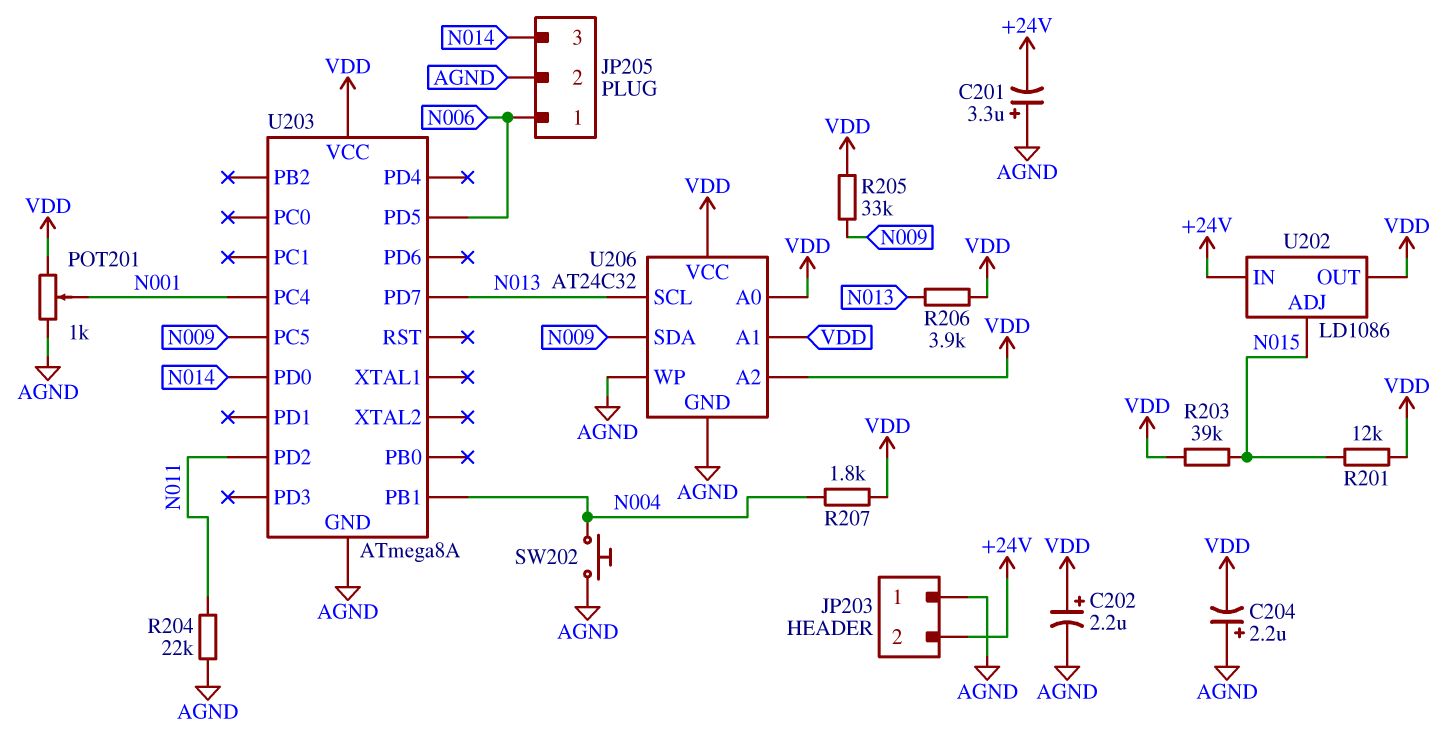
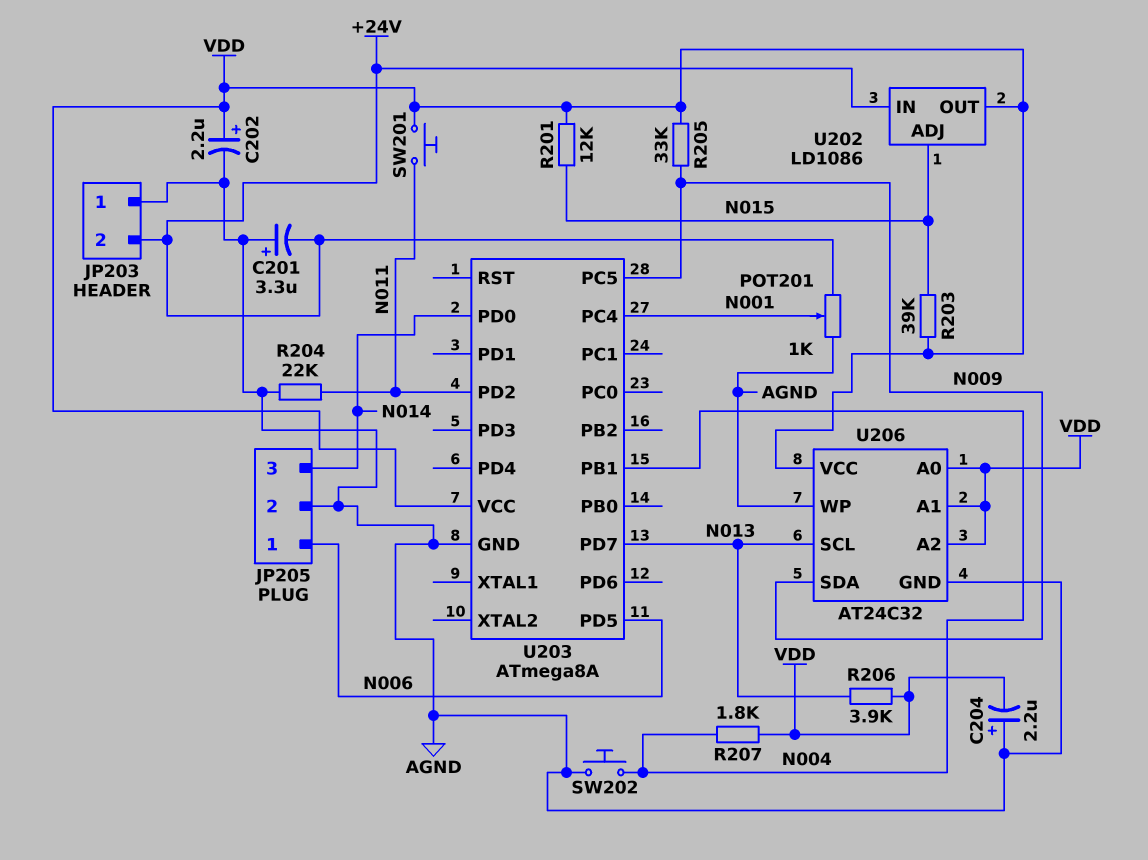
POT201: 1k (AGND, VDD, wiper N001) -> 1k (+24V, AGND, wiper N001)
SW201: none -> button (N011, VDD)

